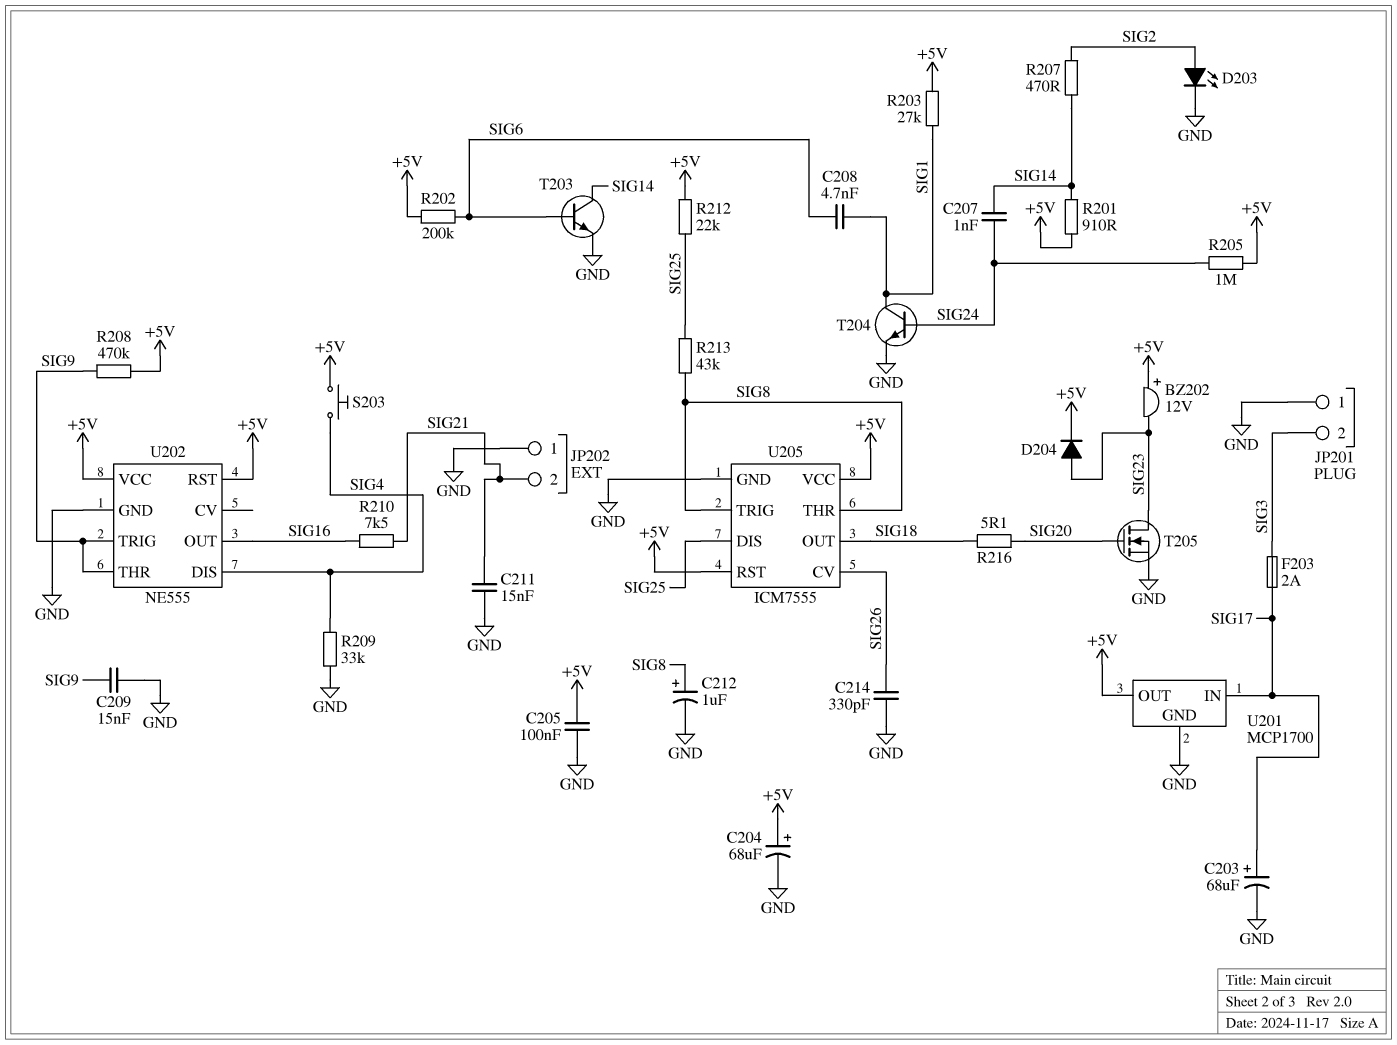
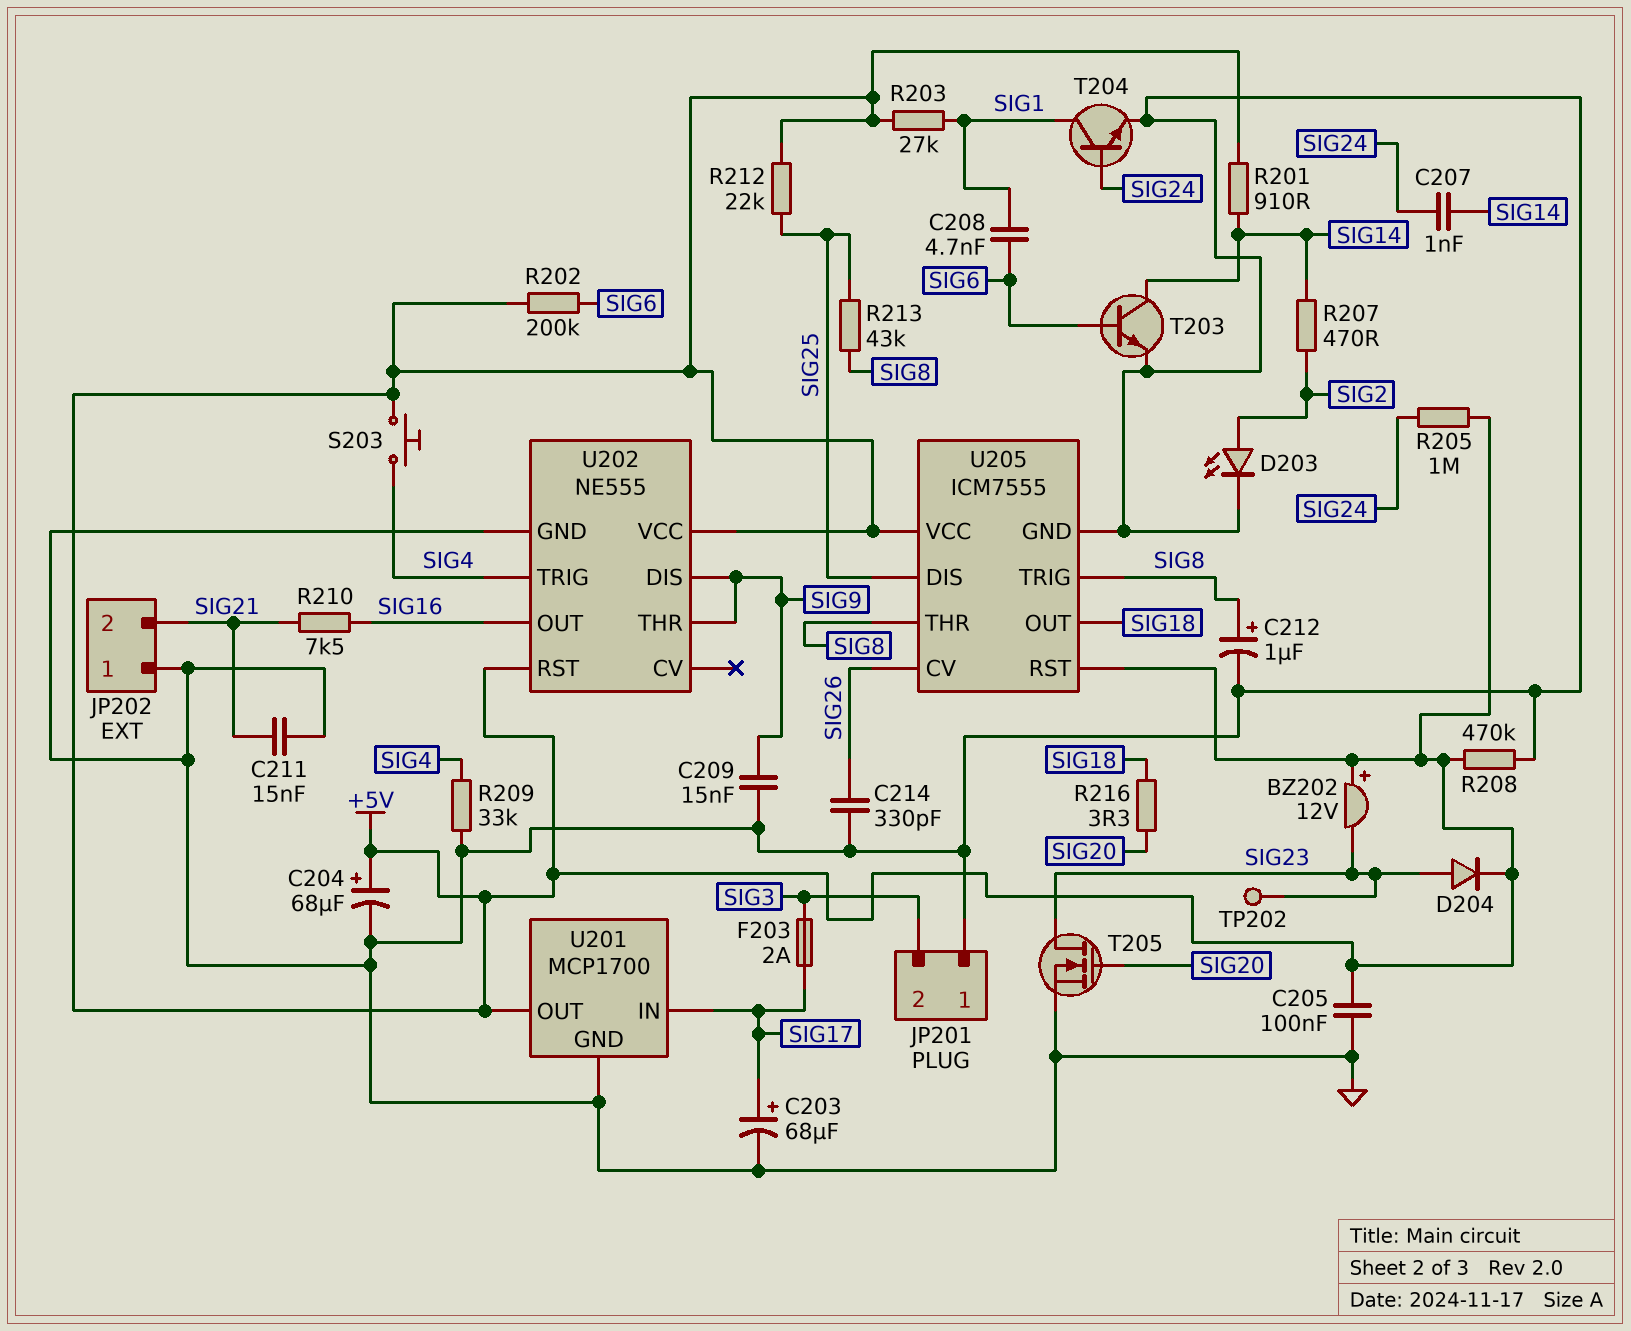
R208: 470k (+5V, SIG9) -> 470k (+5V, GND)
R216: 5.1 (SIG18, SIG20) -> 3.3 (SIG18, SIG20)
TP202: none -> test point (SIG23)
U202 pin DIS: SIG4 -> SIG9
U202 pin TRIG: SIG9 -> SIG4

